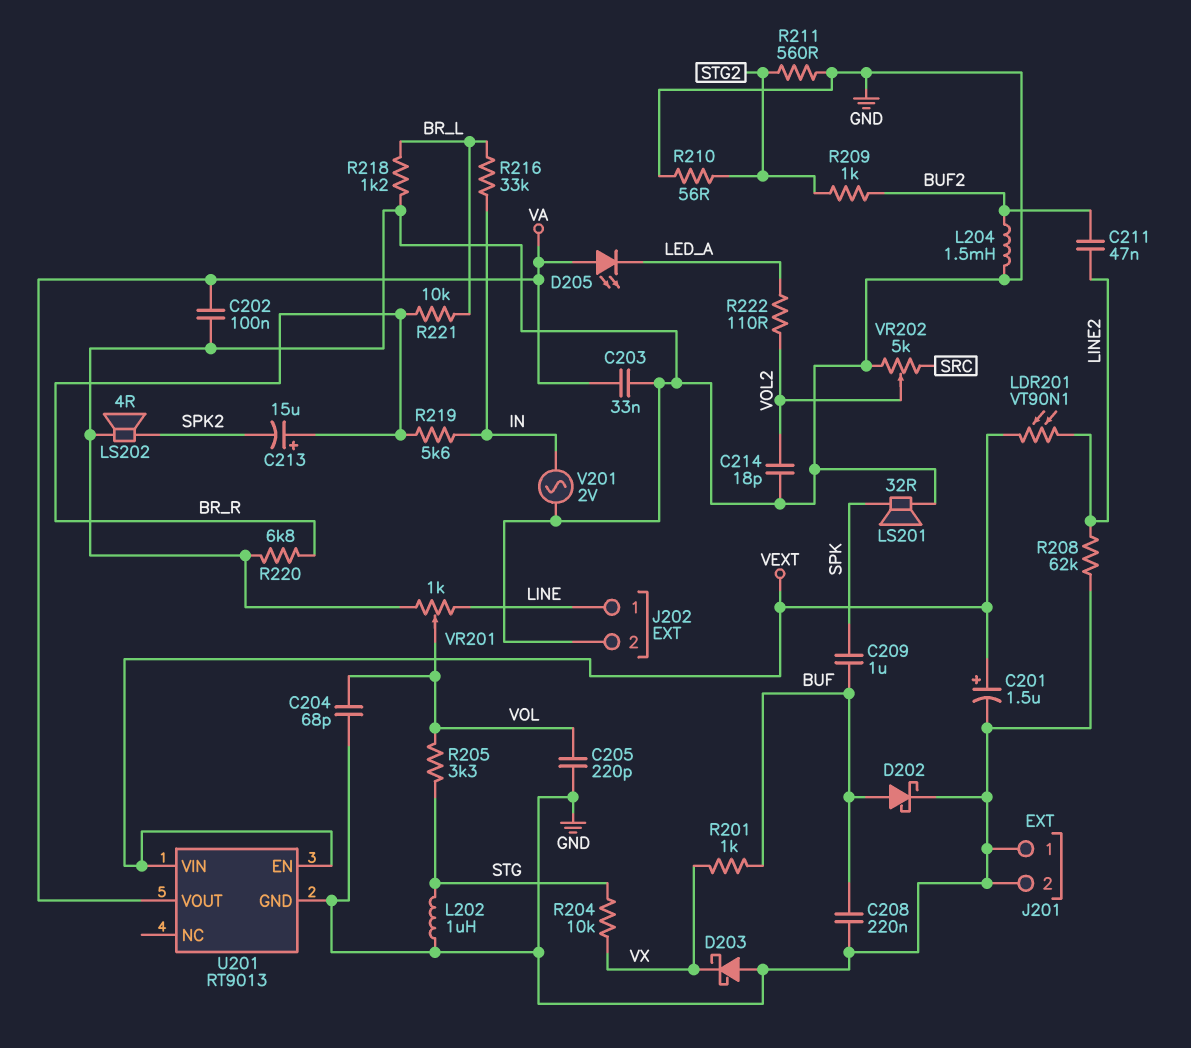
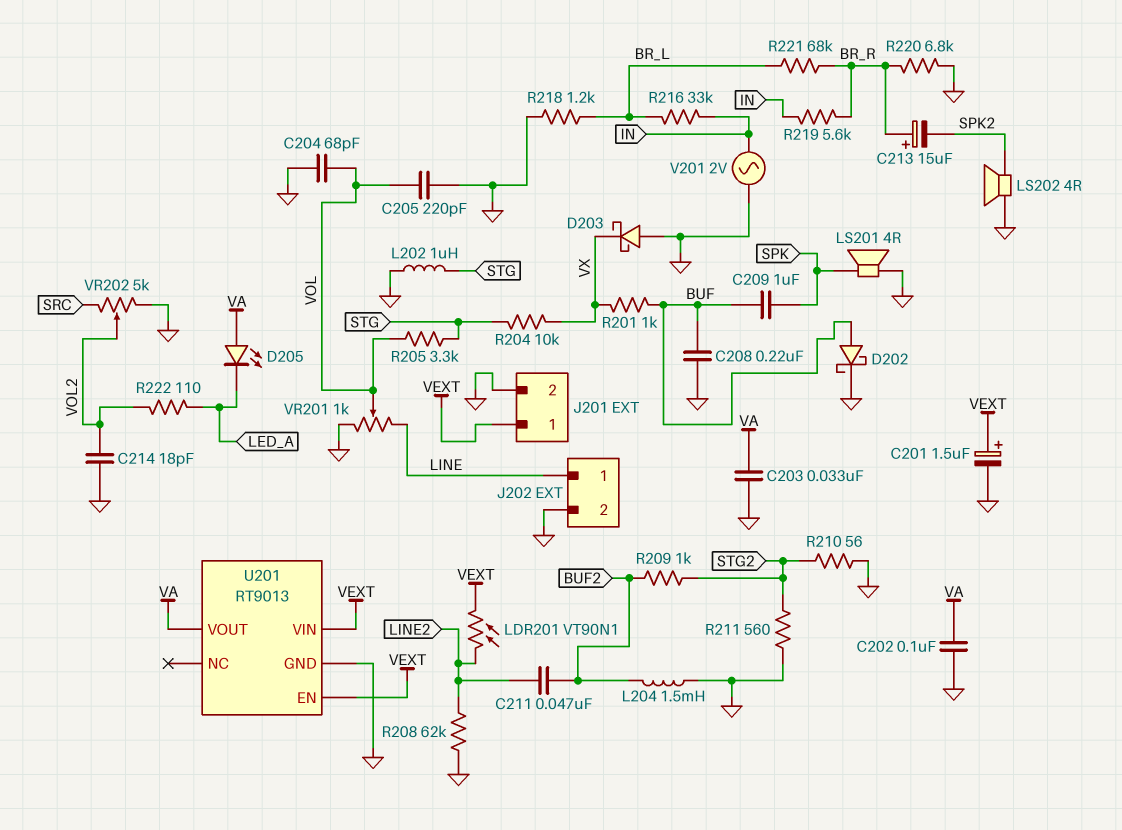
J201 pin 1: GND -> VEXT
LS201: speaker 32R (GND, SPK) -> speaker 4R (GND, SPK)
R221: 10k (BR_L, BR_R) -> 68k (BR_L, BR_R)

